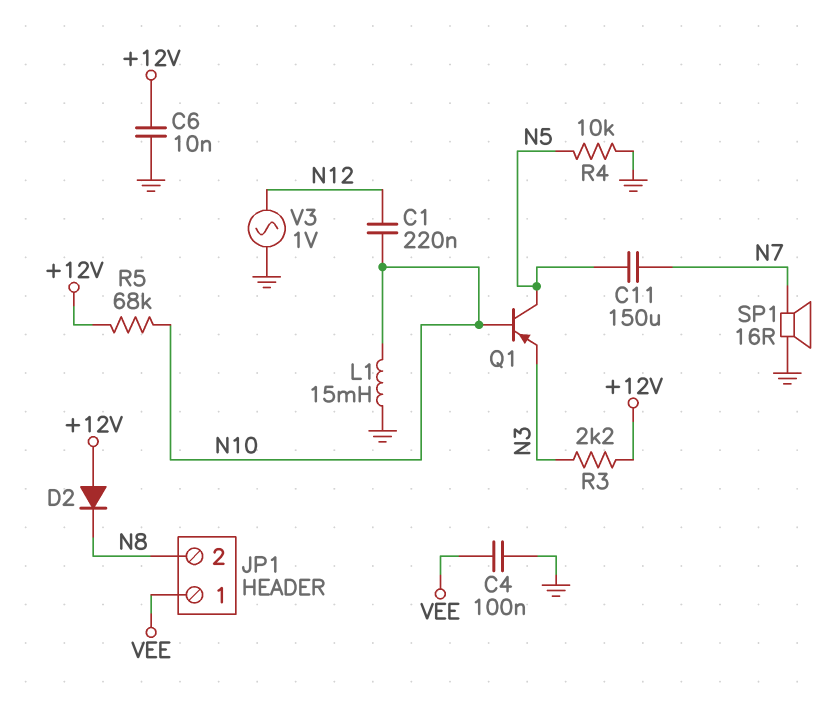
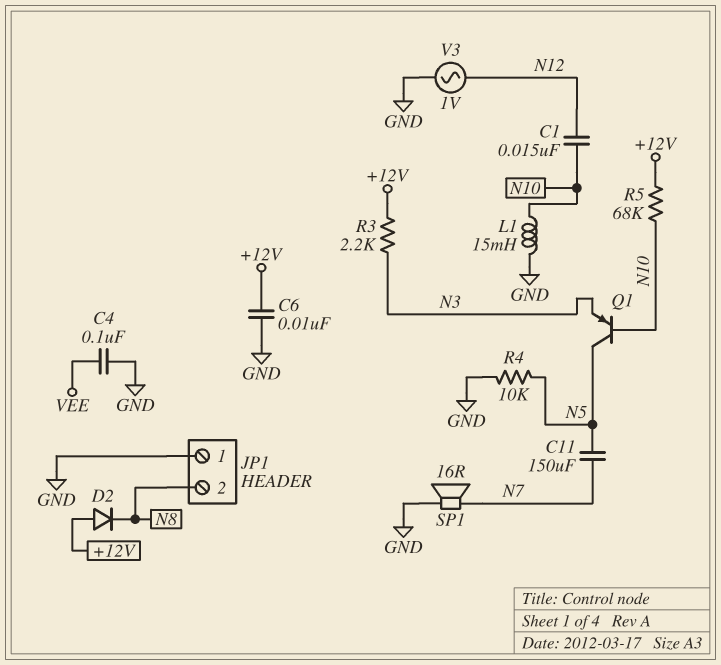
C1: 220nF (N10, N12) -> 15nF (N10, N12)
JP1 pin 1: VEE -> GND

